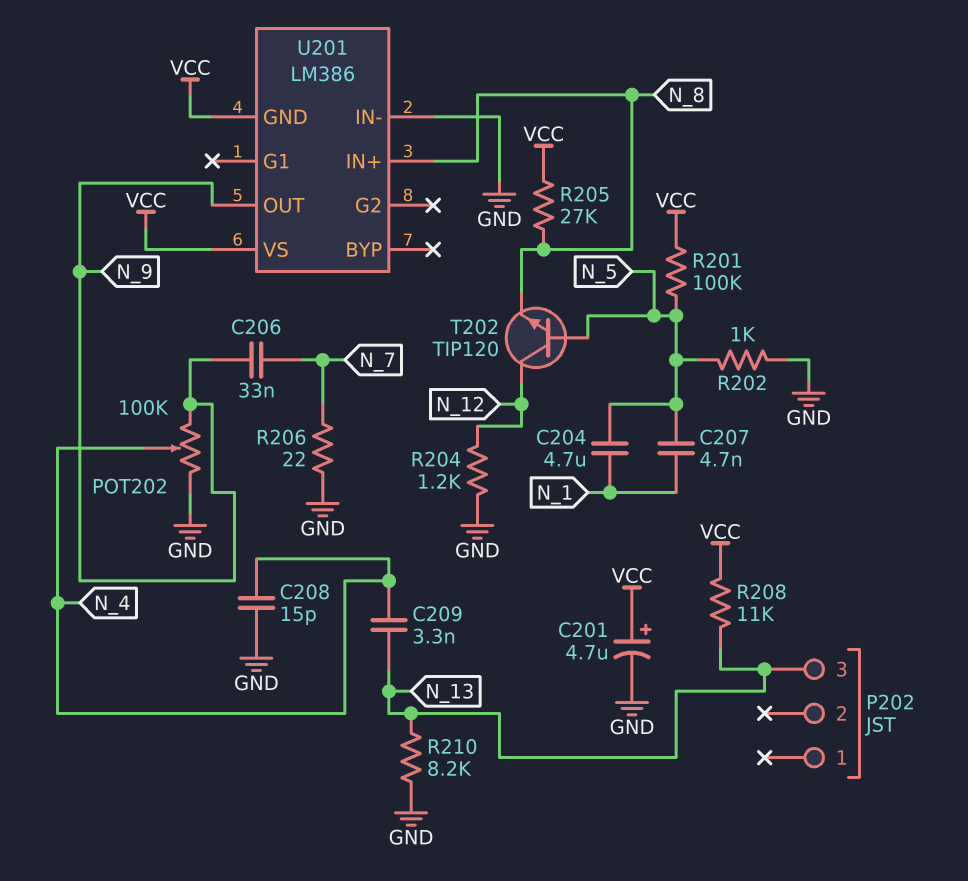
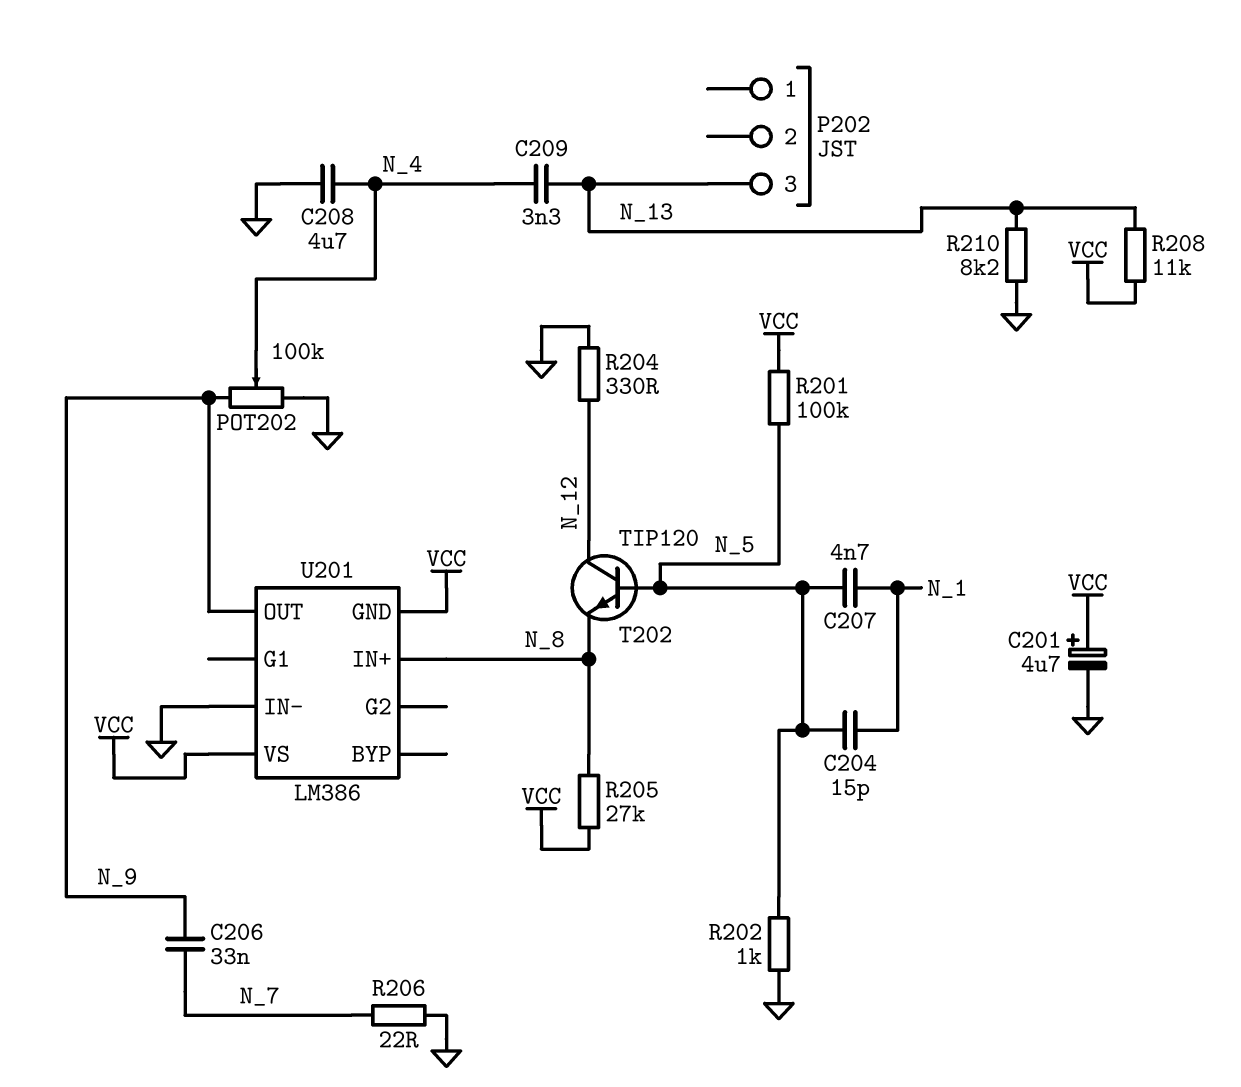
C204: 4.7uF (N_1, N_5) -> 15pF (N_1, N_5)
C208: 15pF (GND, N_4) -> 4.7uF (GND, N_4)
R204: 1.2k (GND, N_12) -> 330 (GND, N_12)

